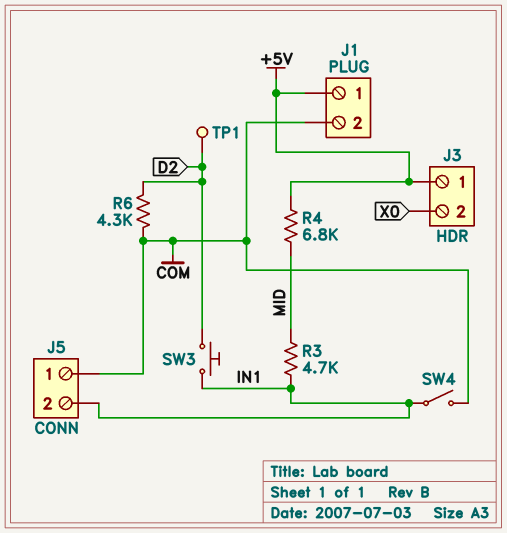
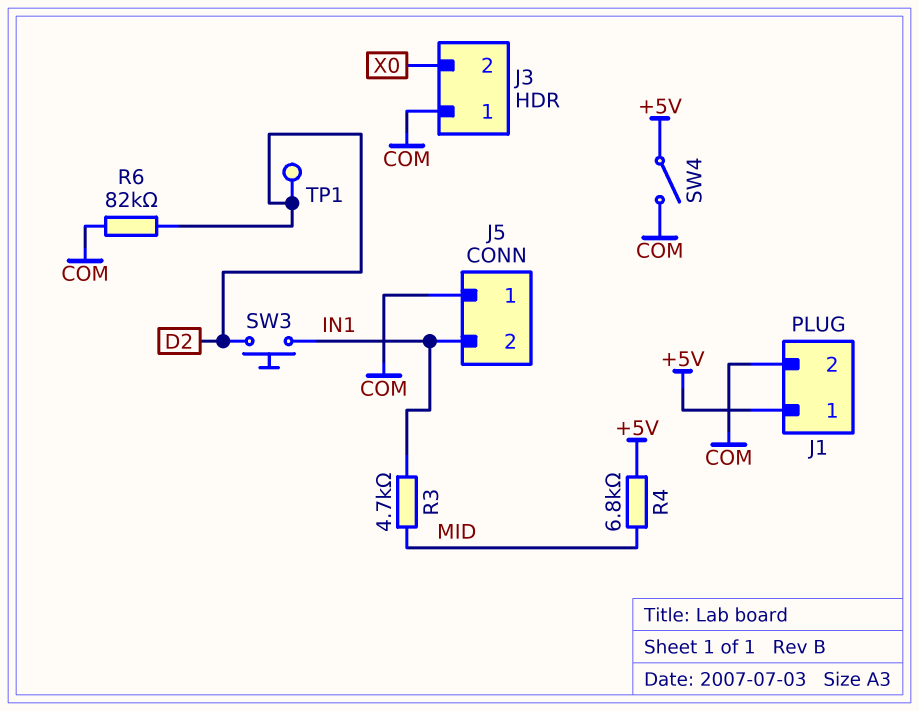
J3 pin 1: +5V -> COM
R6: 4.3k (COM, D2) -> 82k (COM, D2)
SW4: switch (COM, IN1) -> switch (+5V, COM)

